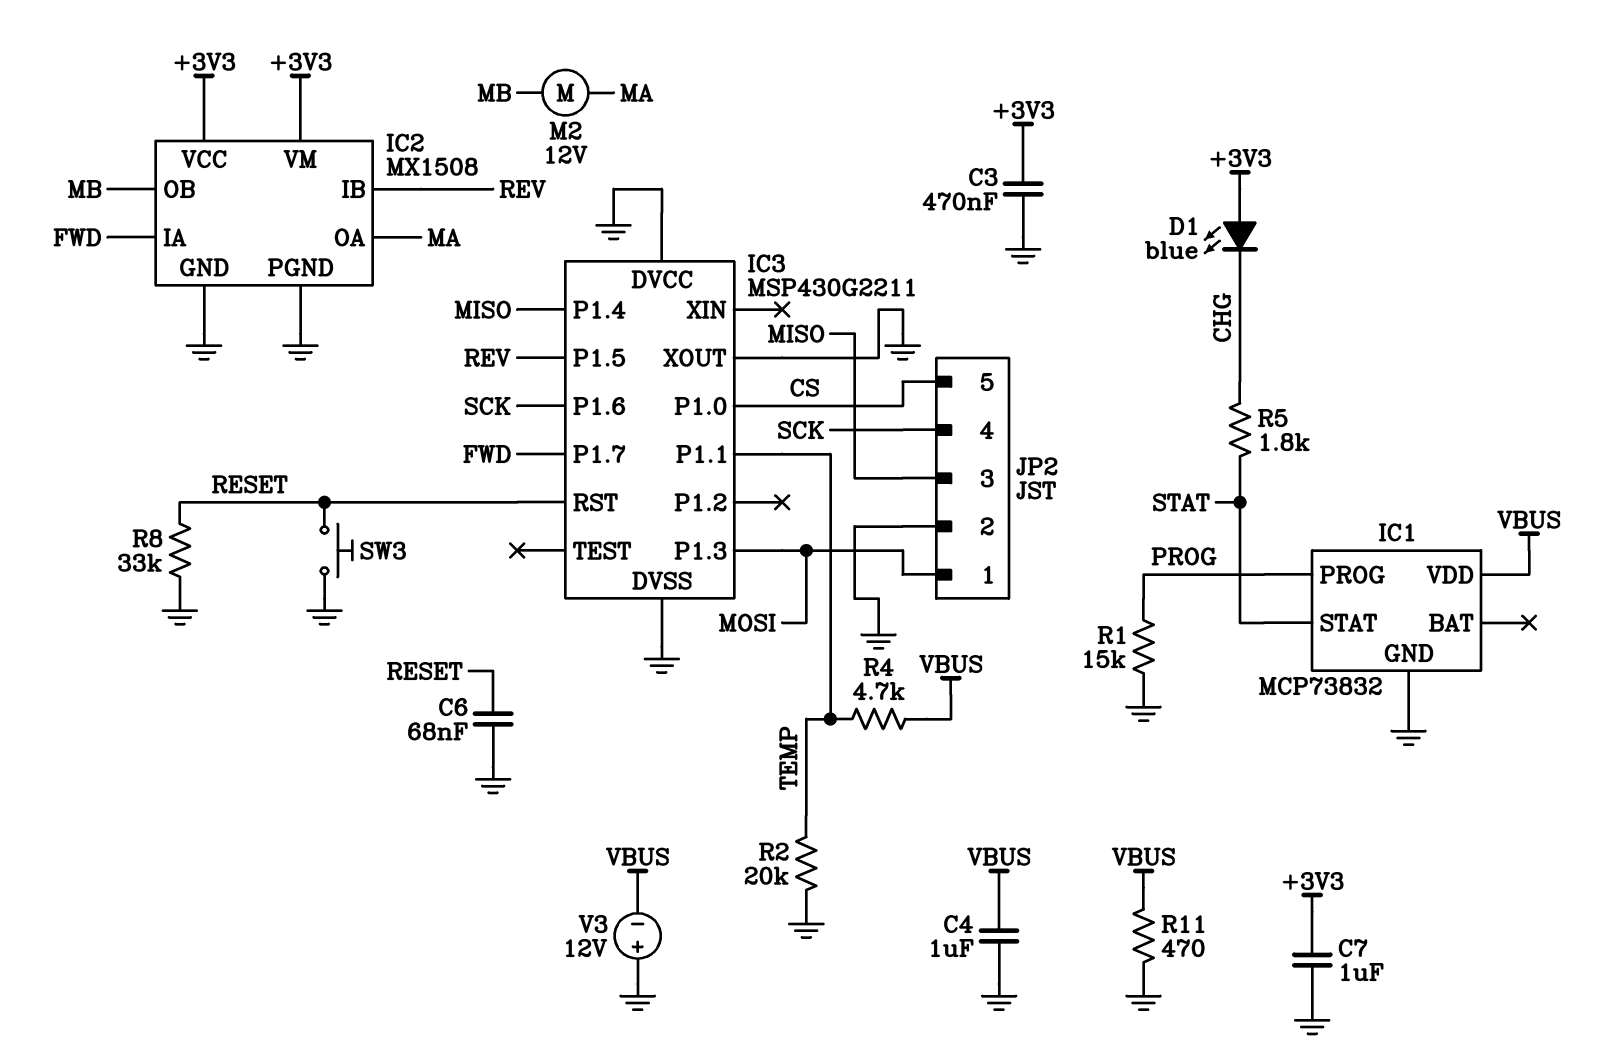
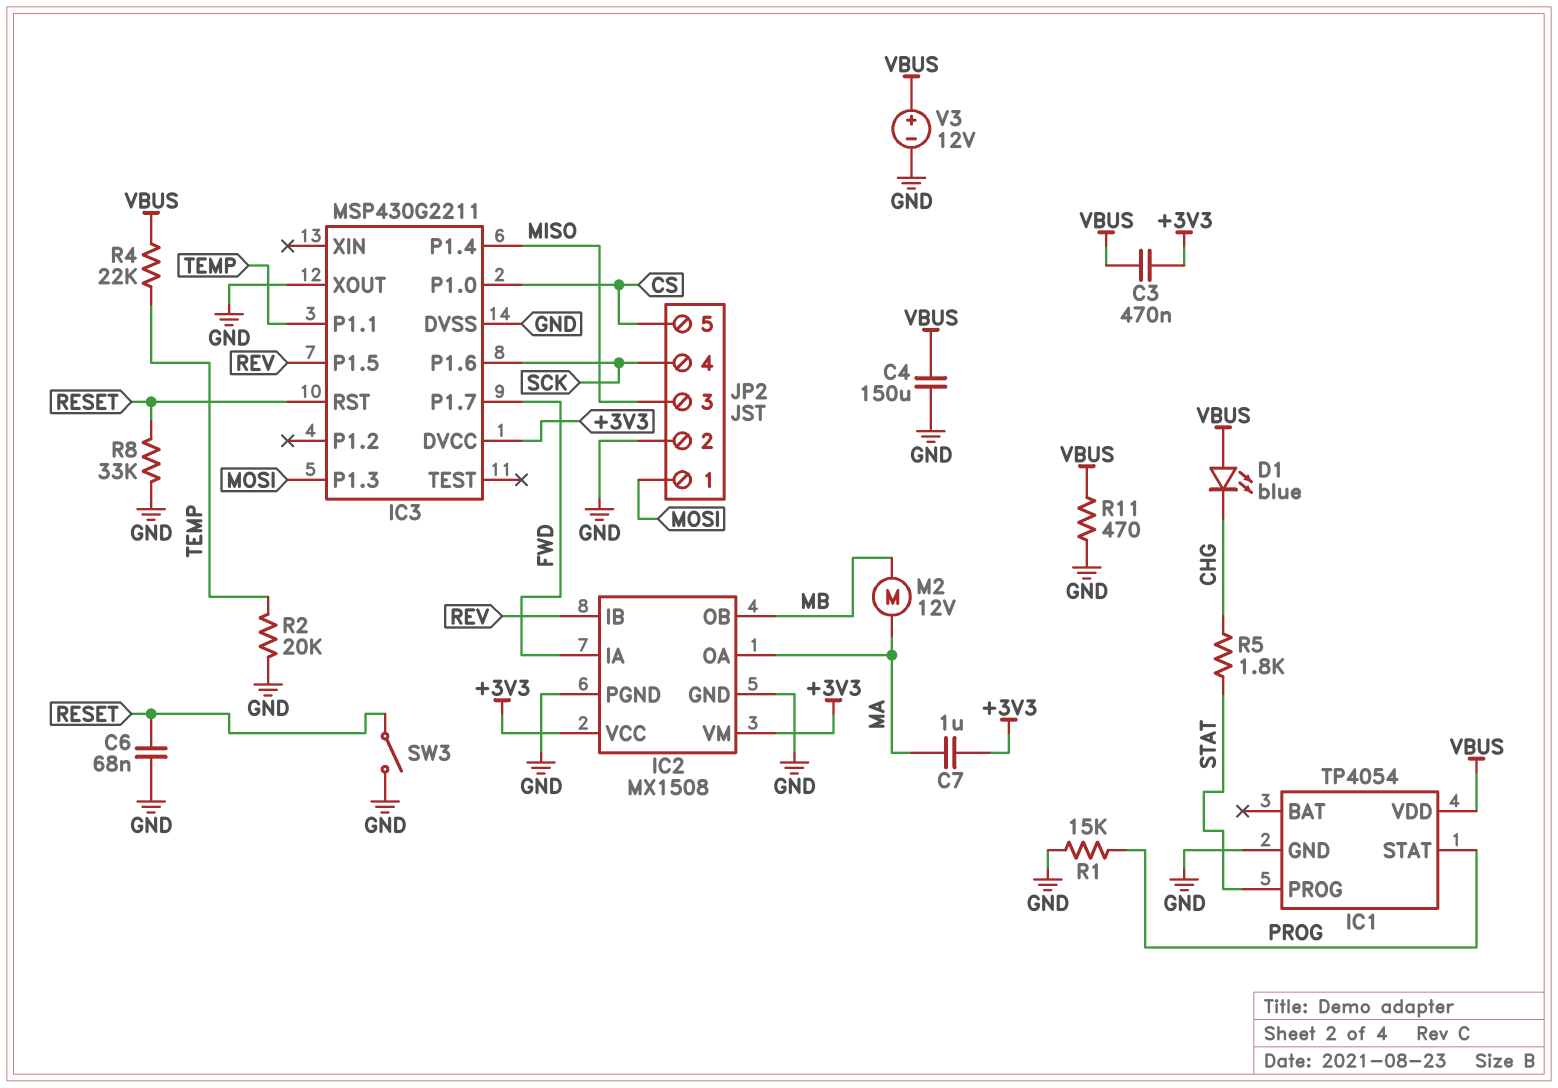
C3: 470nF (+3V3, GND) -> 470nF (+3V3, VBUS)
C4: 1uF (GND, VBUS) -> 150uF (GND, VBUS)
C7: 1uF (+3V3, GND) -> 1uF (+3V3, MA)
D1: LED blue (A +3V3, K CHG) -> LED blue (A VBUS, K CHG)
IC1: MCP73832 -> TP4054
IC1 pin PROG: PROG -> STAT
IC1 pin STAT: STAT -> PROG
IC3 pin DVCC: GND -> +3V3
R4: 4.7k (TEMP, VBUS) -> 22k (TEMP, VBUS)
SW3: button (GND, RESET) -> switch (GND, RESET)
V3: 12V (plus GND, minus VBUS) -> 12V (plus VBUS, minus GND)

